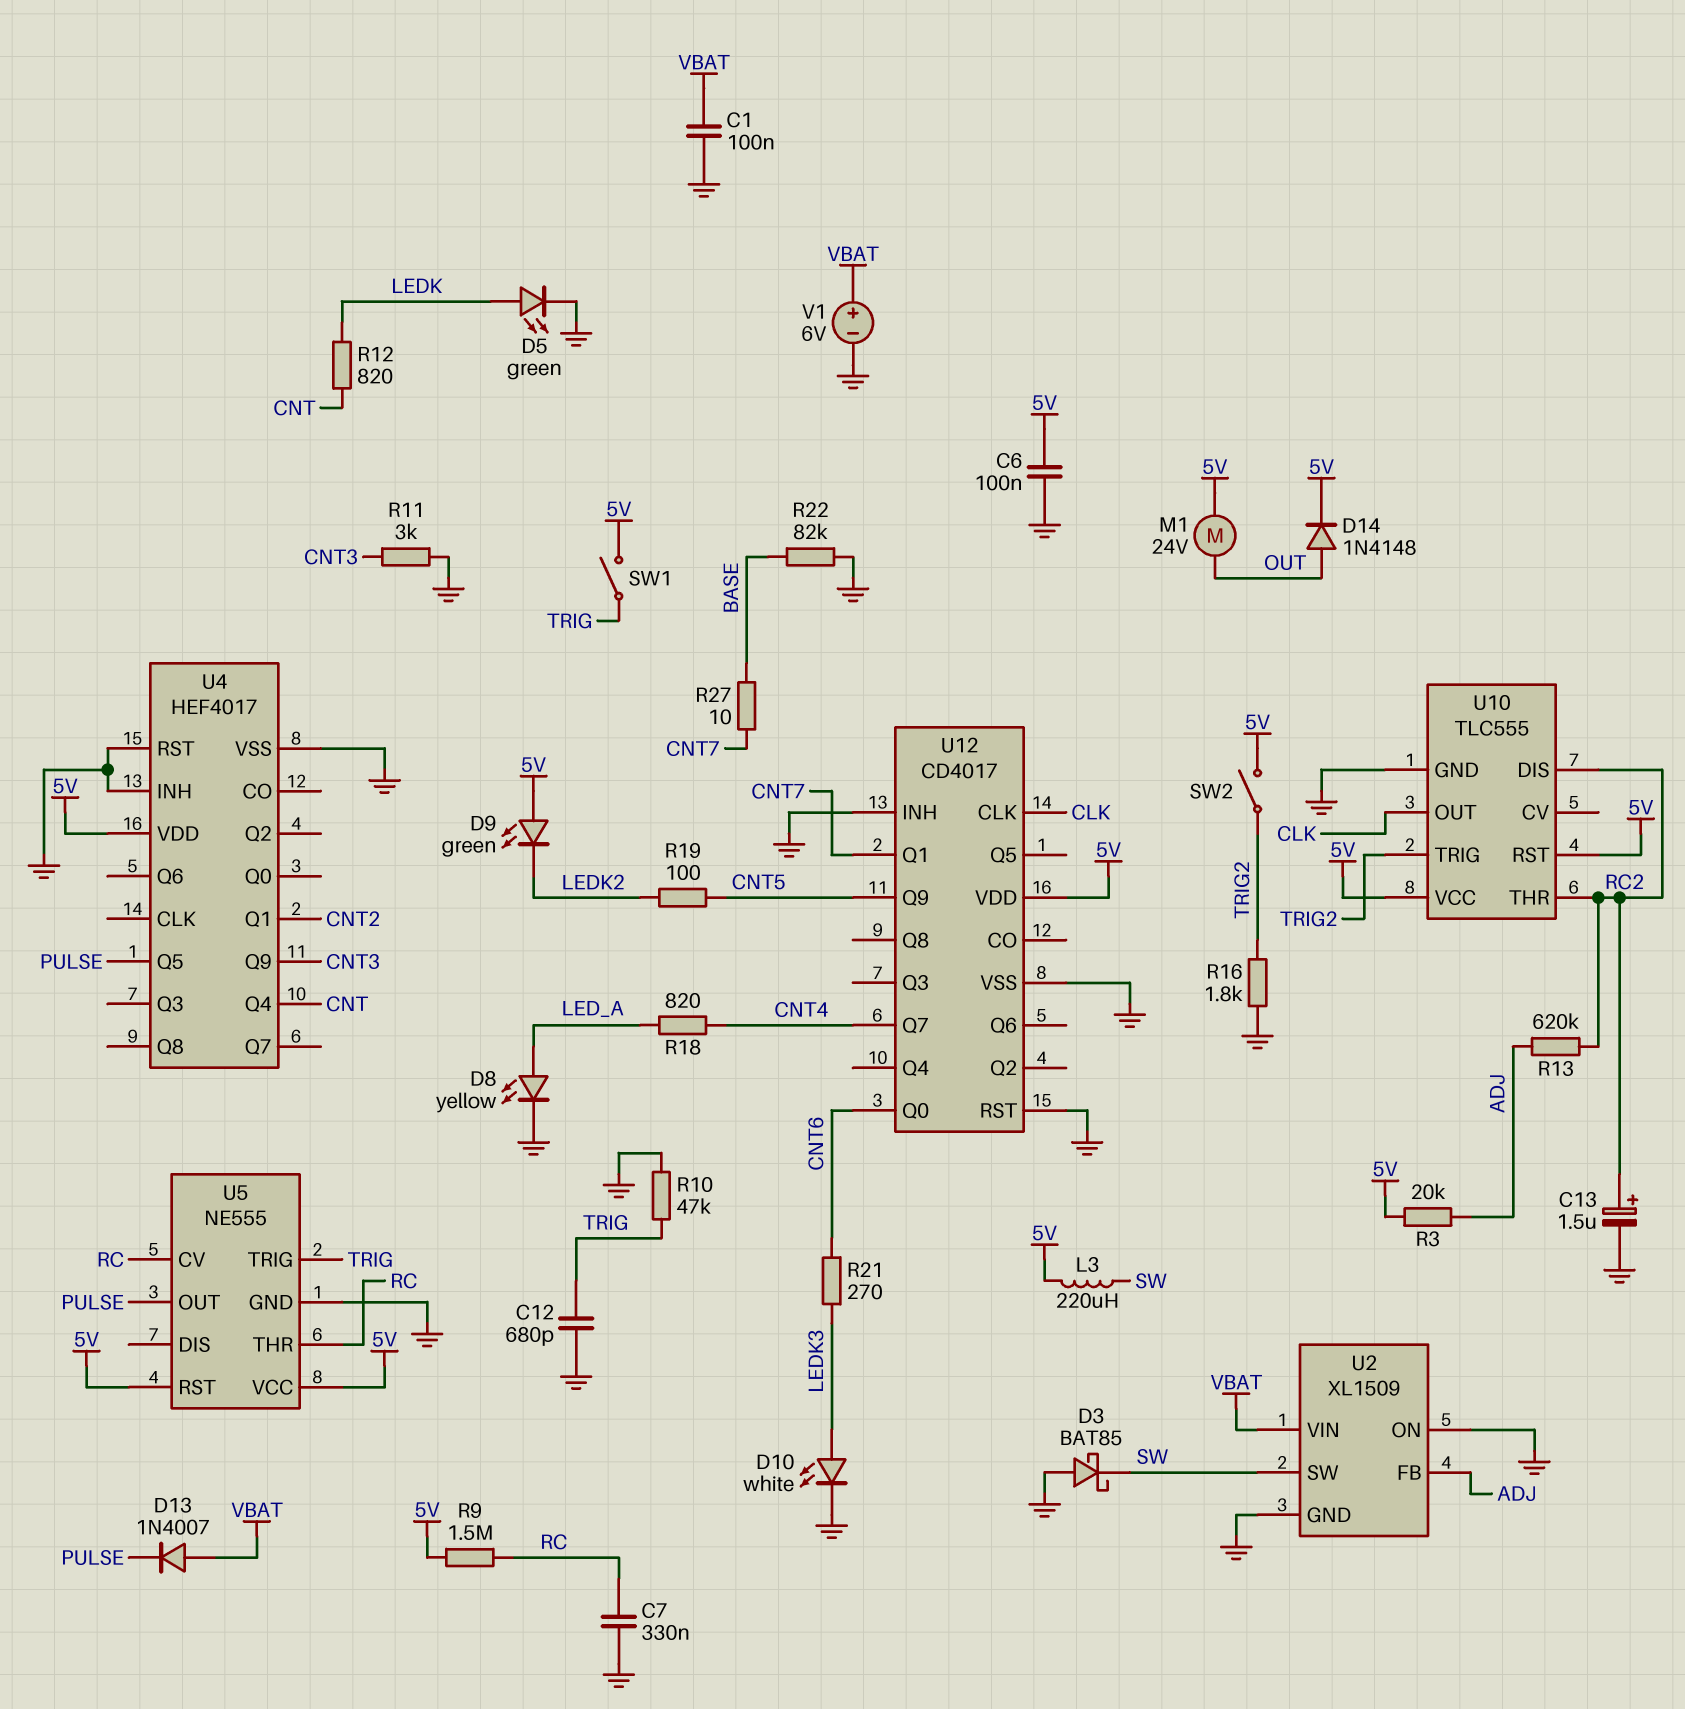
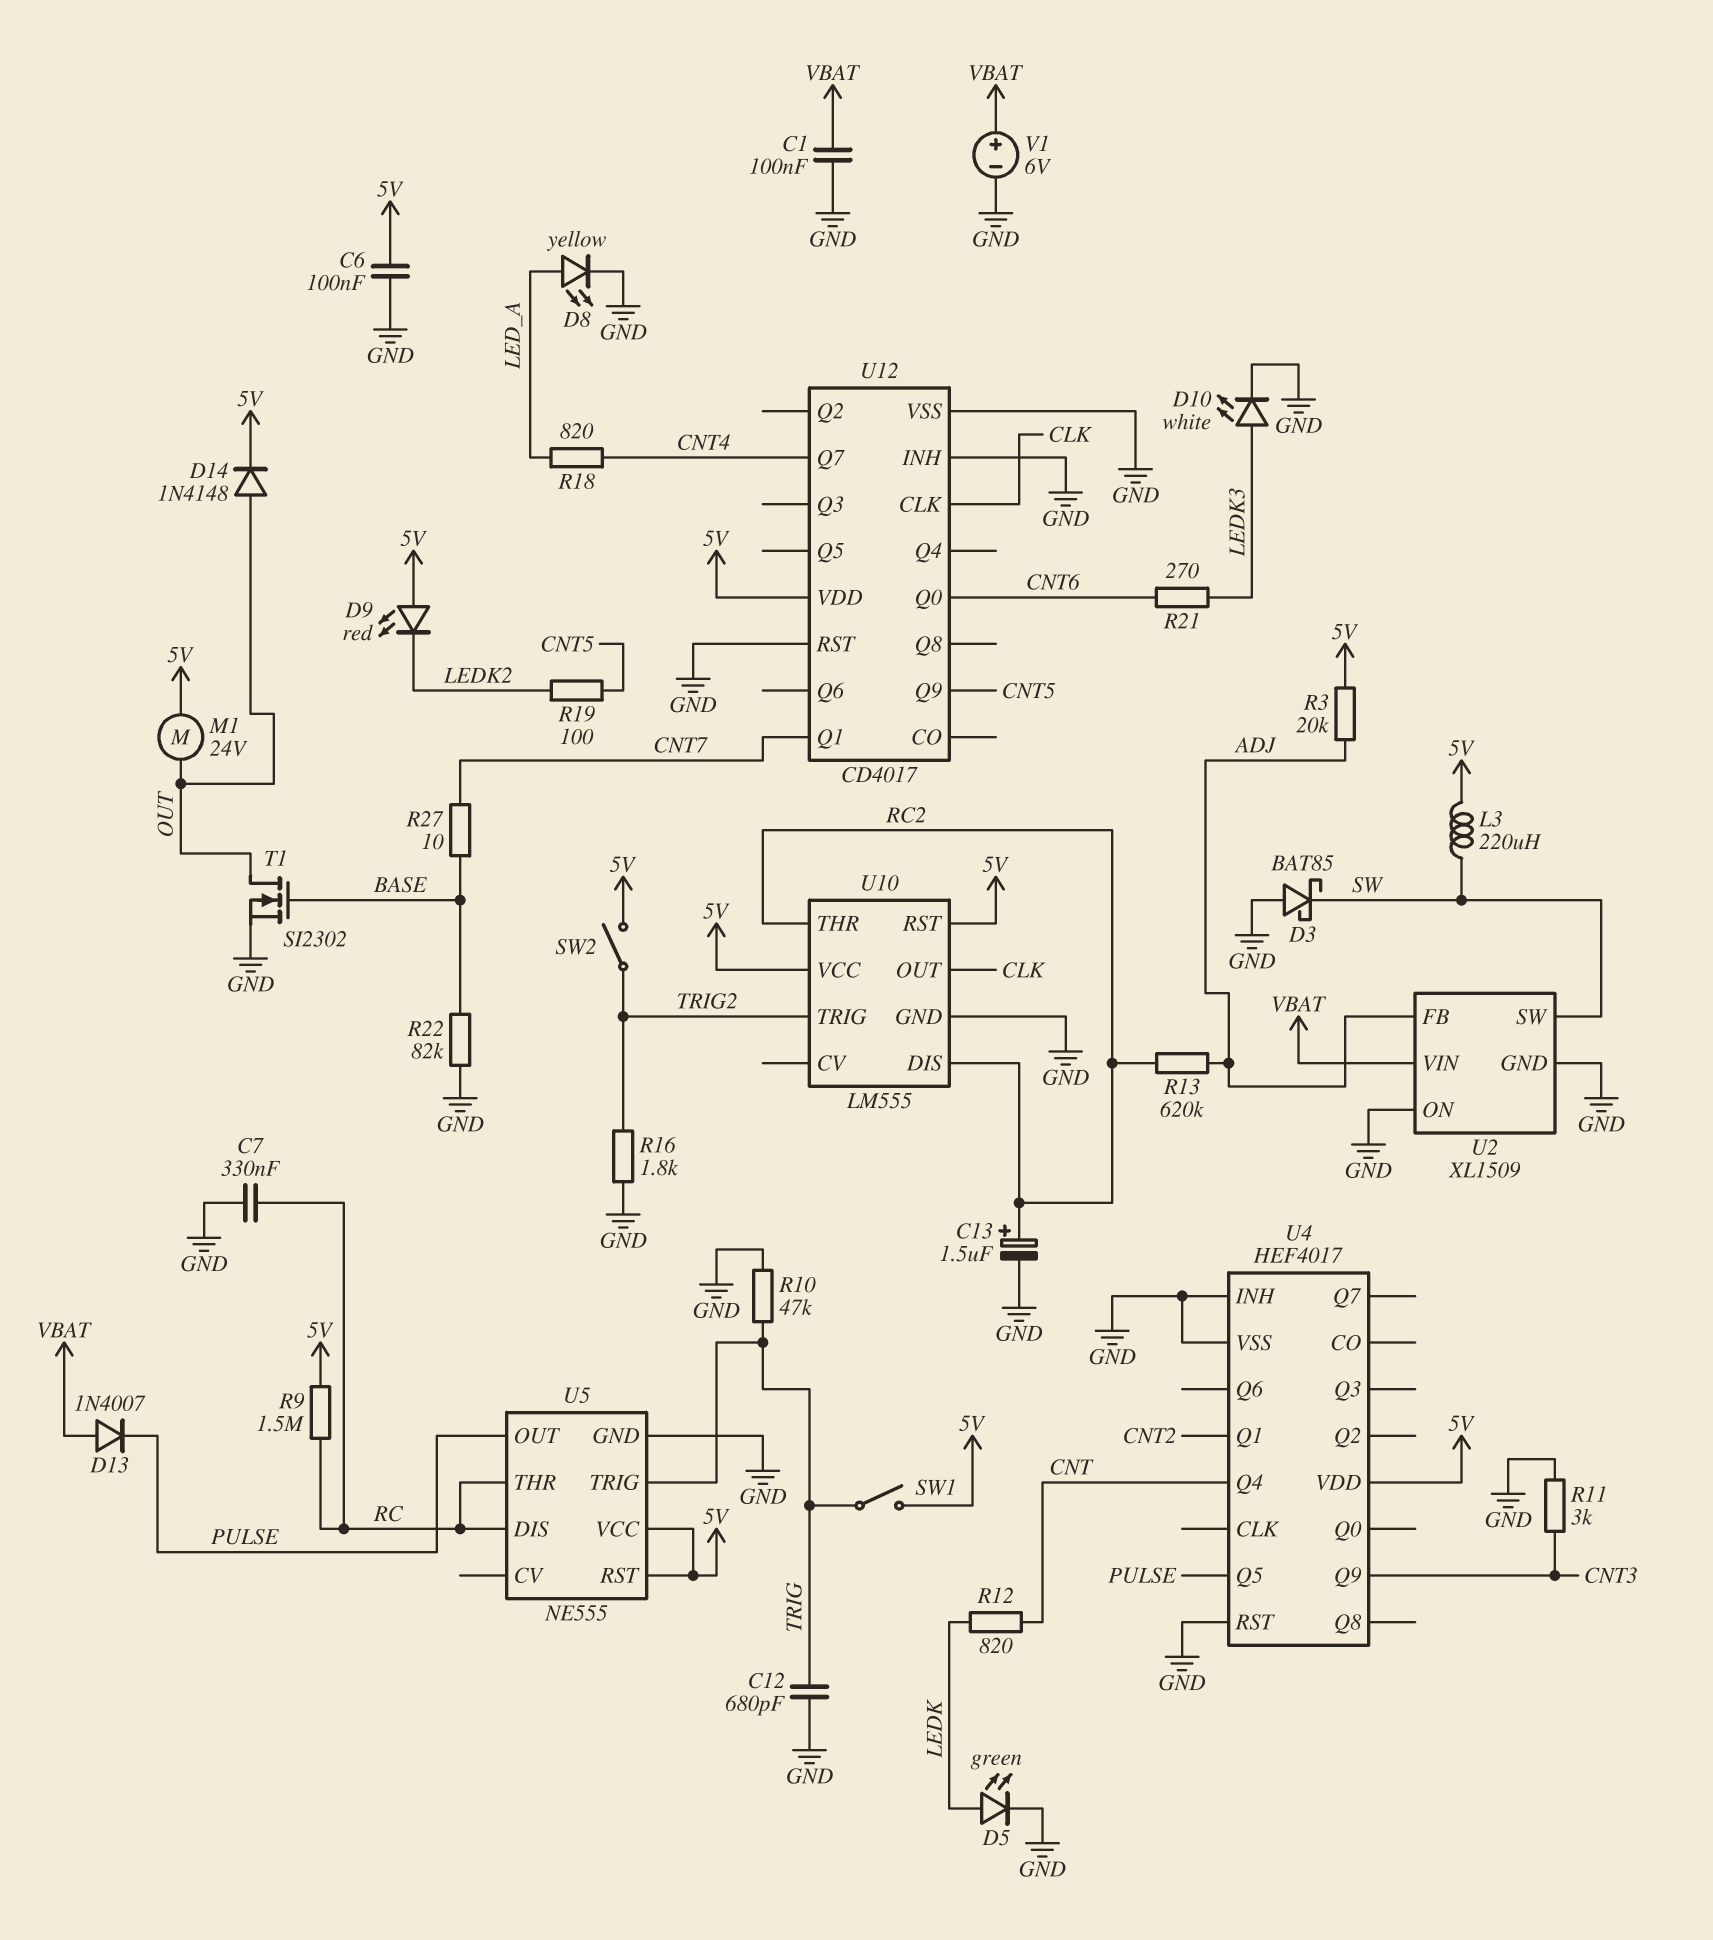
D9: LED green (A 5V, K LEDK2) -> LED red (A 5V, K LEDK2)
T1: none -> NMOS SI2302 (G BASE, D OUT, S GND)
U5 pin CV: RC -> none
U5 pin DIS: none -> RC
U10: TLC555 -> LM555

